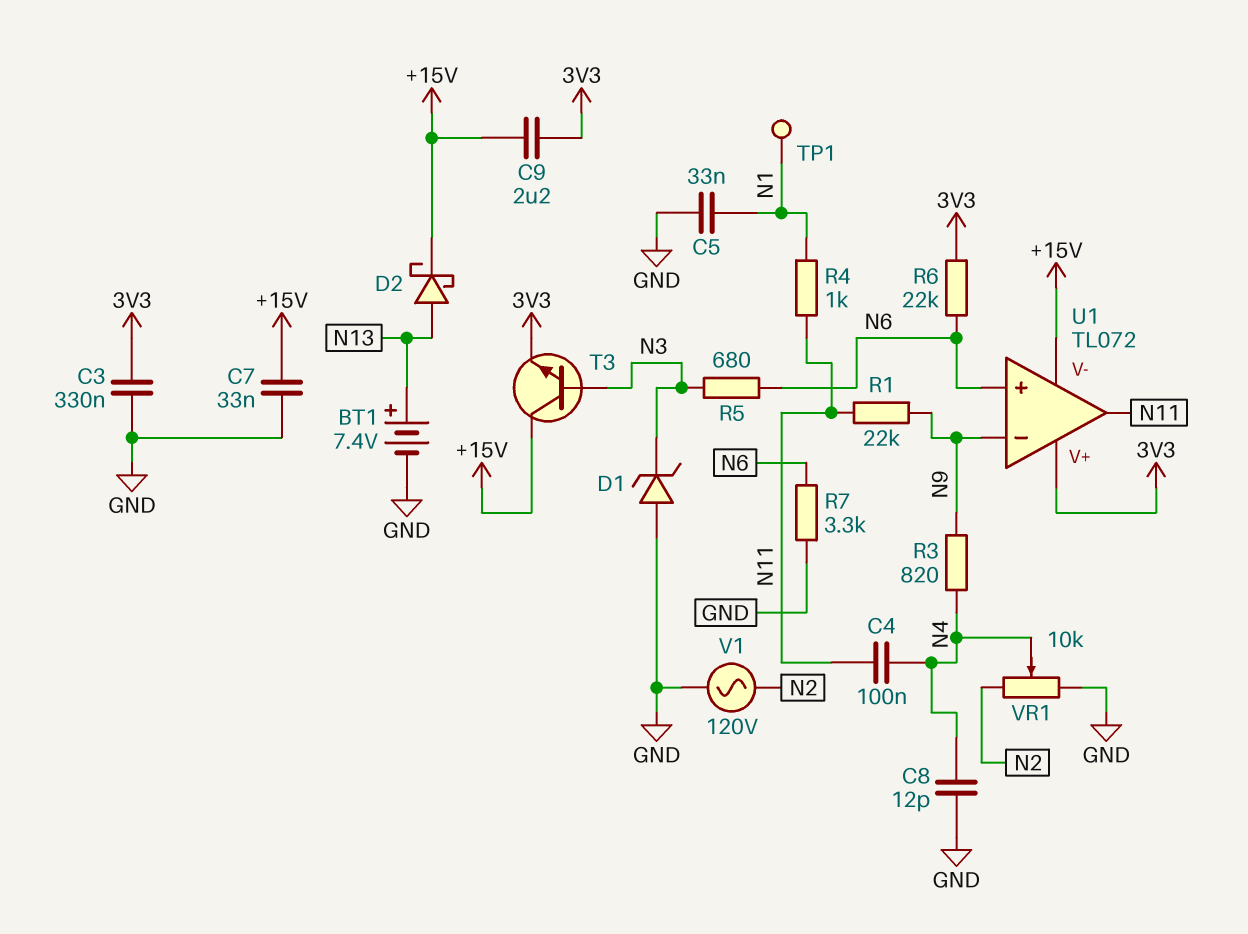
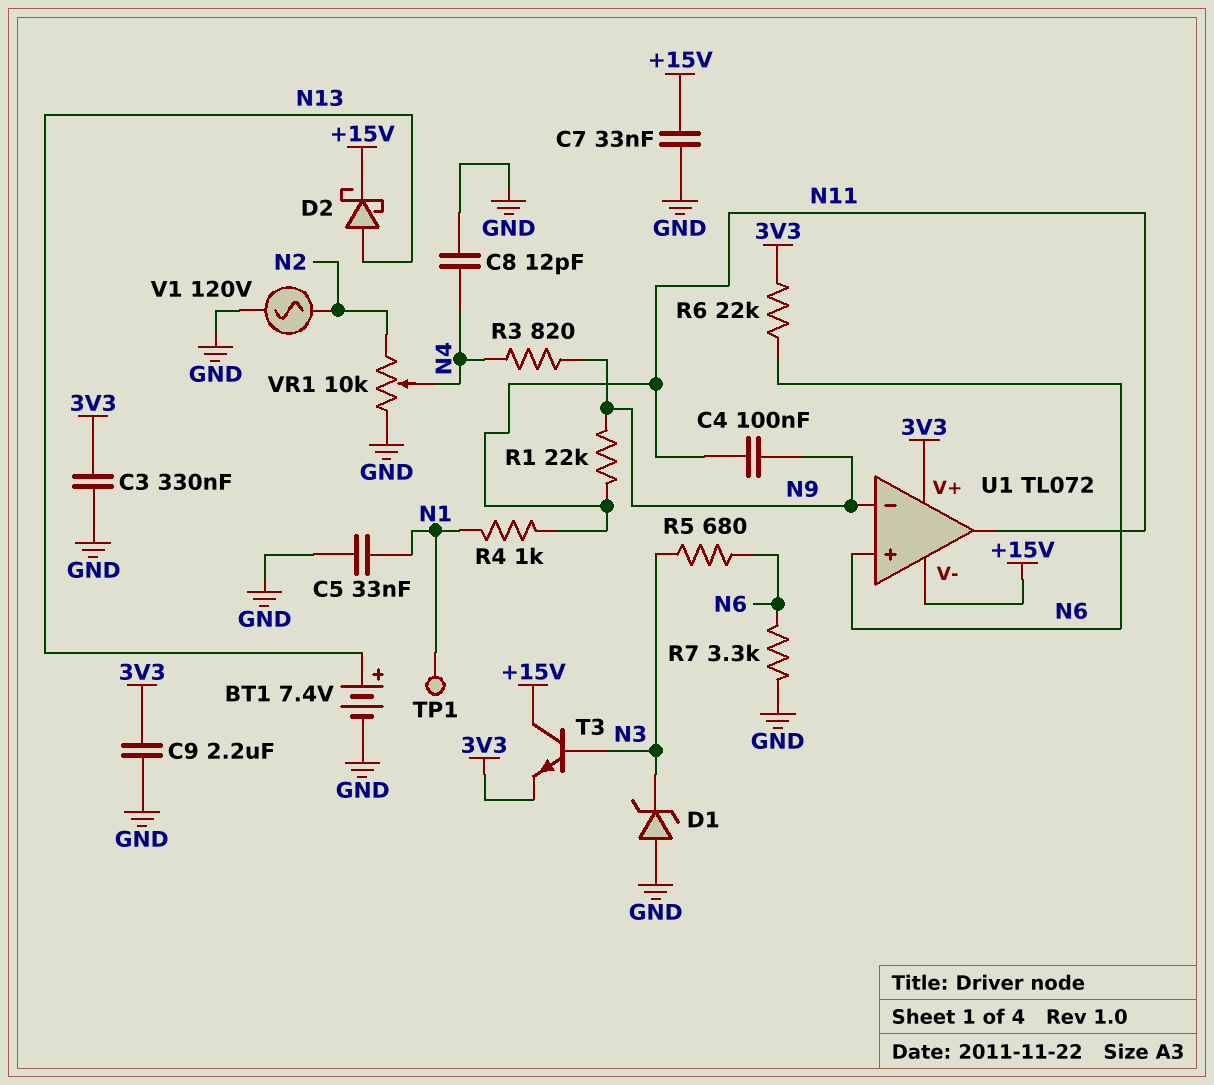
C4: 100nF (N4, N11) -> 100nF (N9, N11)
C9: 2.2uF (+15V, 3V3) -> 2.2uF (3V3, GND)

